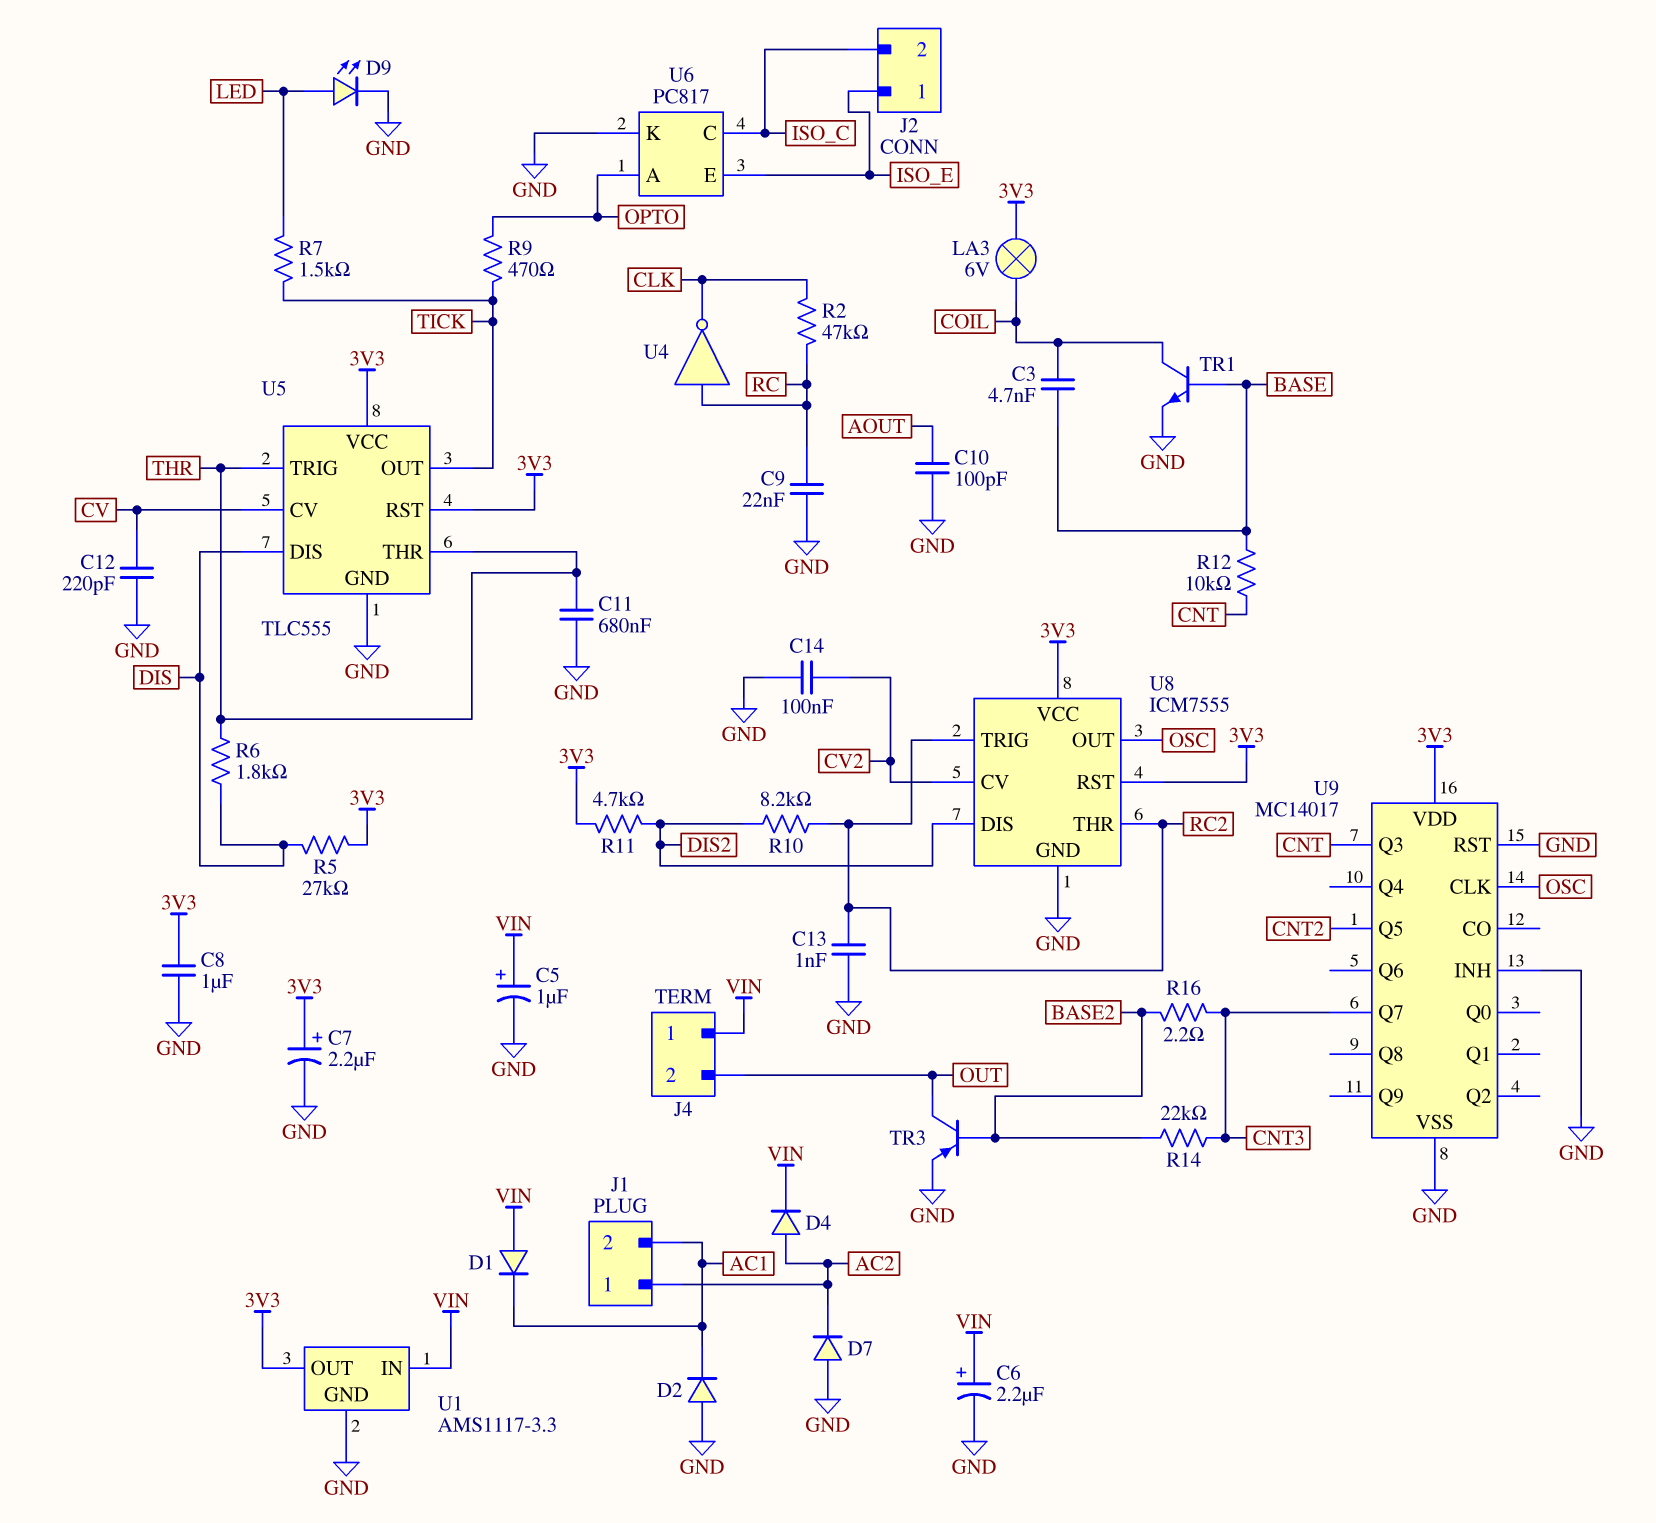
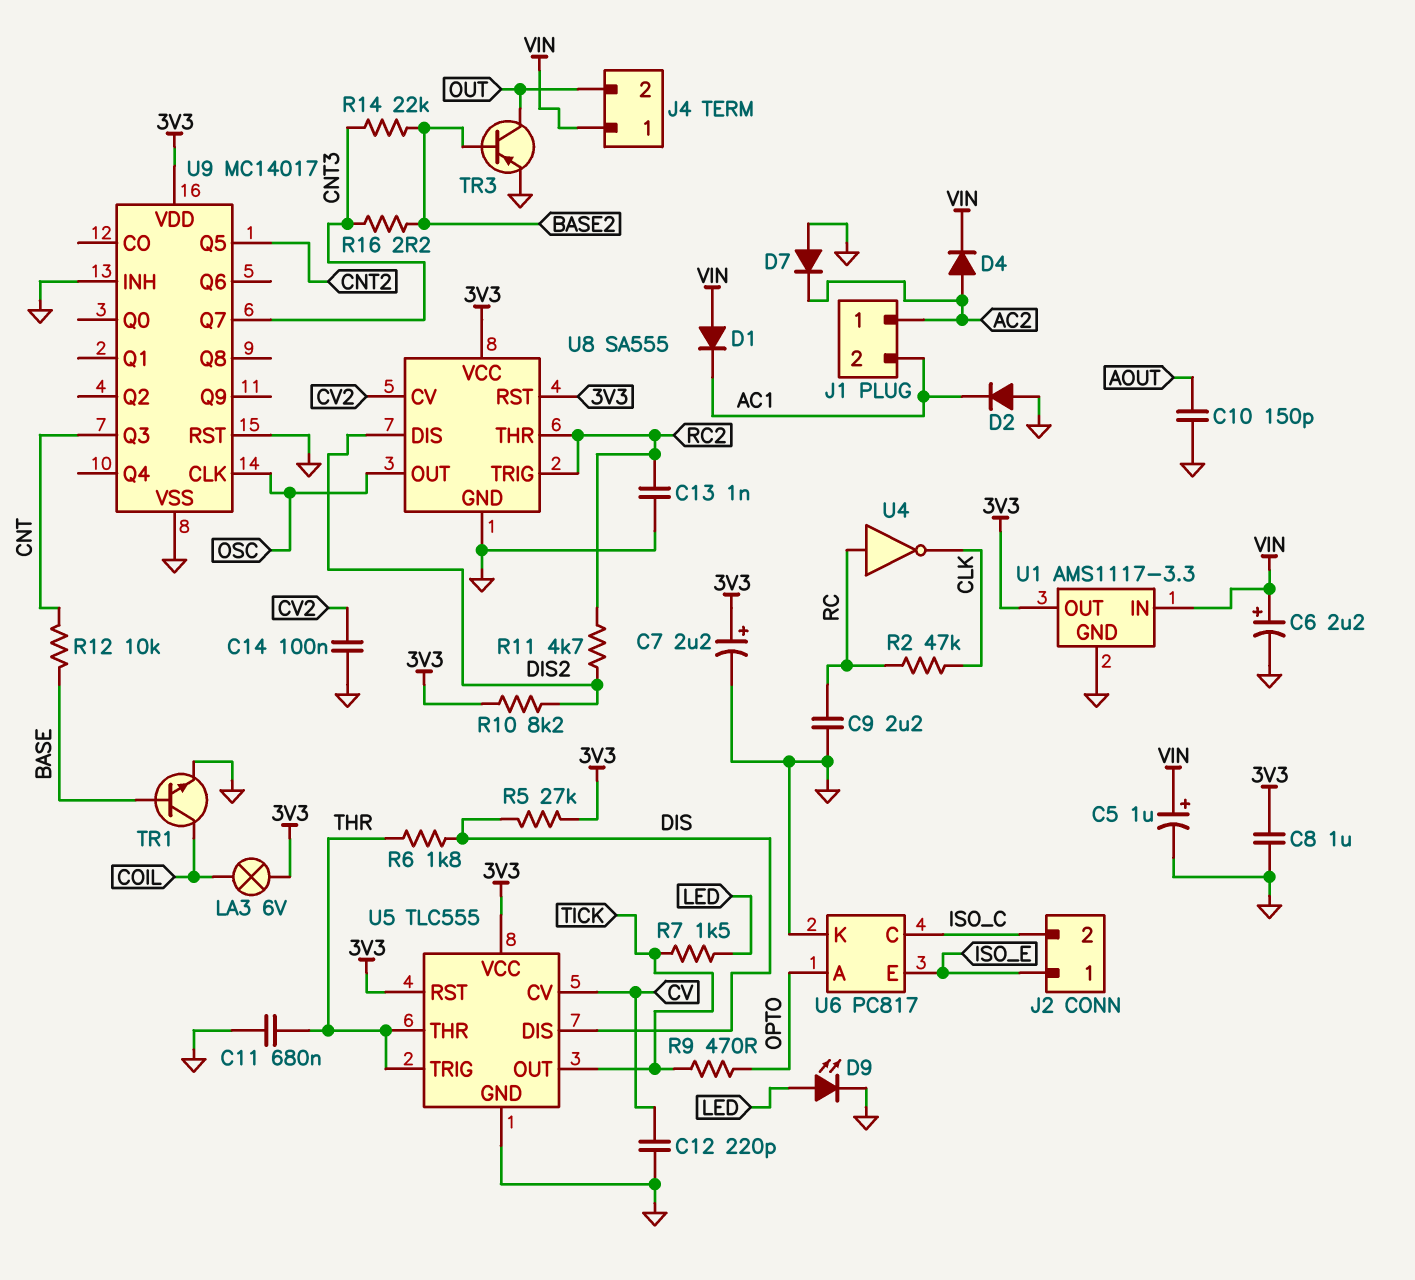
C3: 4.7nF (BASE, COIL) -> none
C9: 22nF (GND, RC) -> 2.2uF (GND, RC)
C10: 100pF (AOUT, GND) -> 150pF (AOUT, GND)
R10: 8.2k (DIS2, RC2) -> 8.2k (3V3, DIS2)
R11: 4.7k (3V3, DIS2) -> 4.7k (DIS2, RC2)
U8: ICM7555 -> SA555

